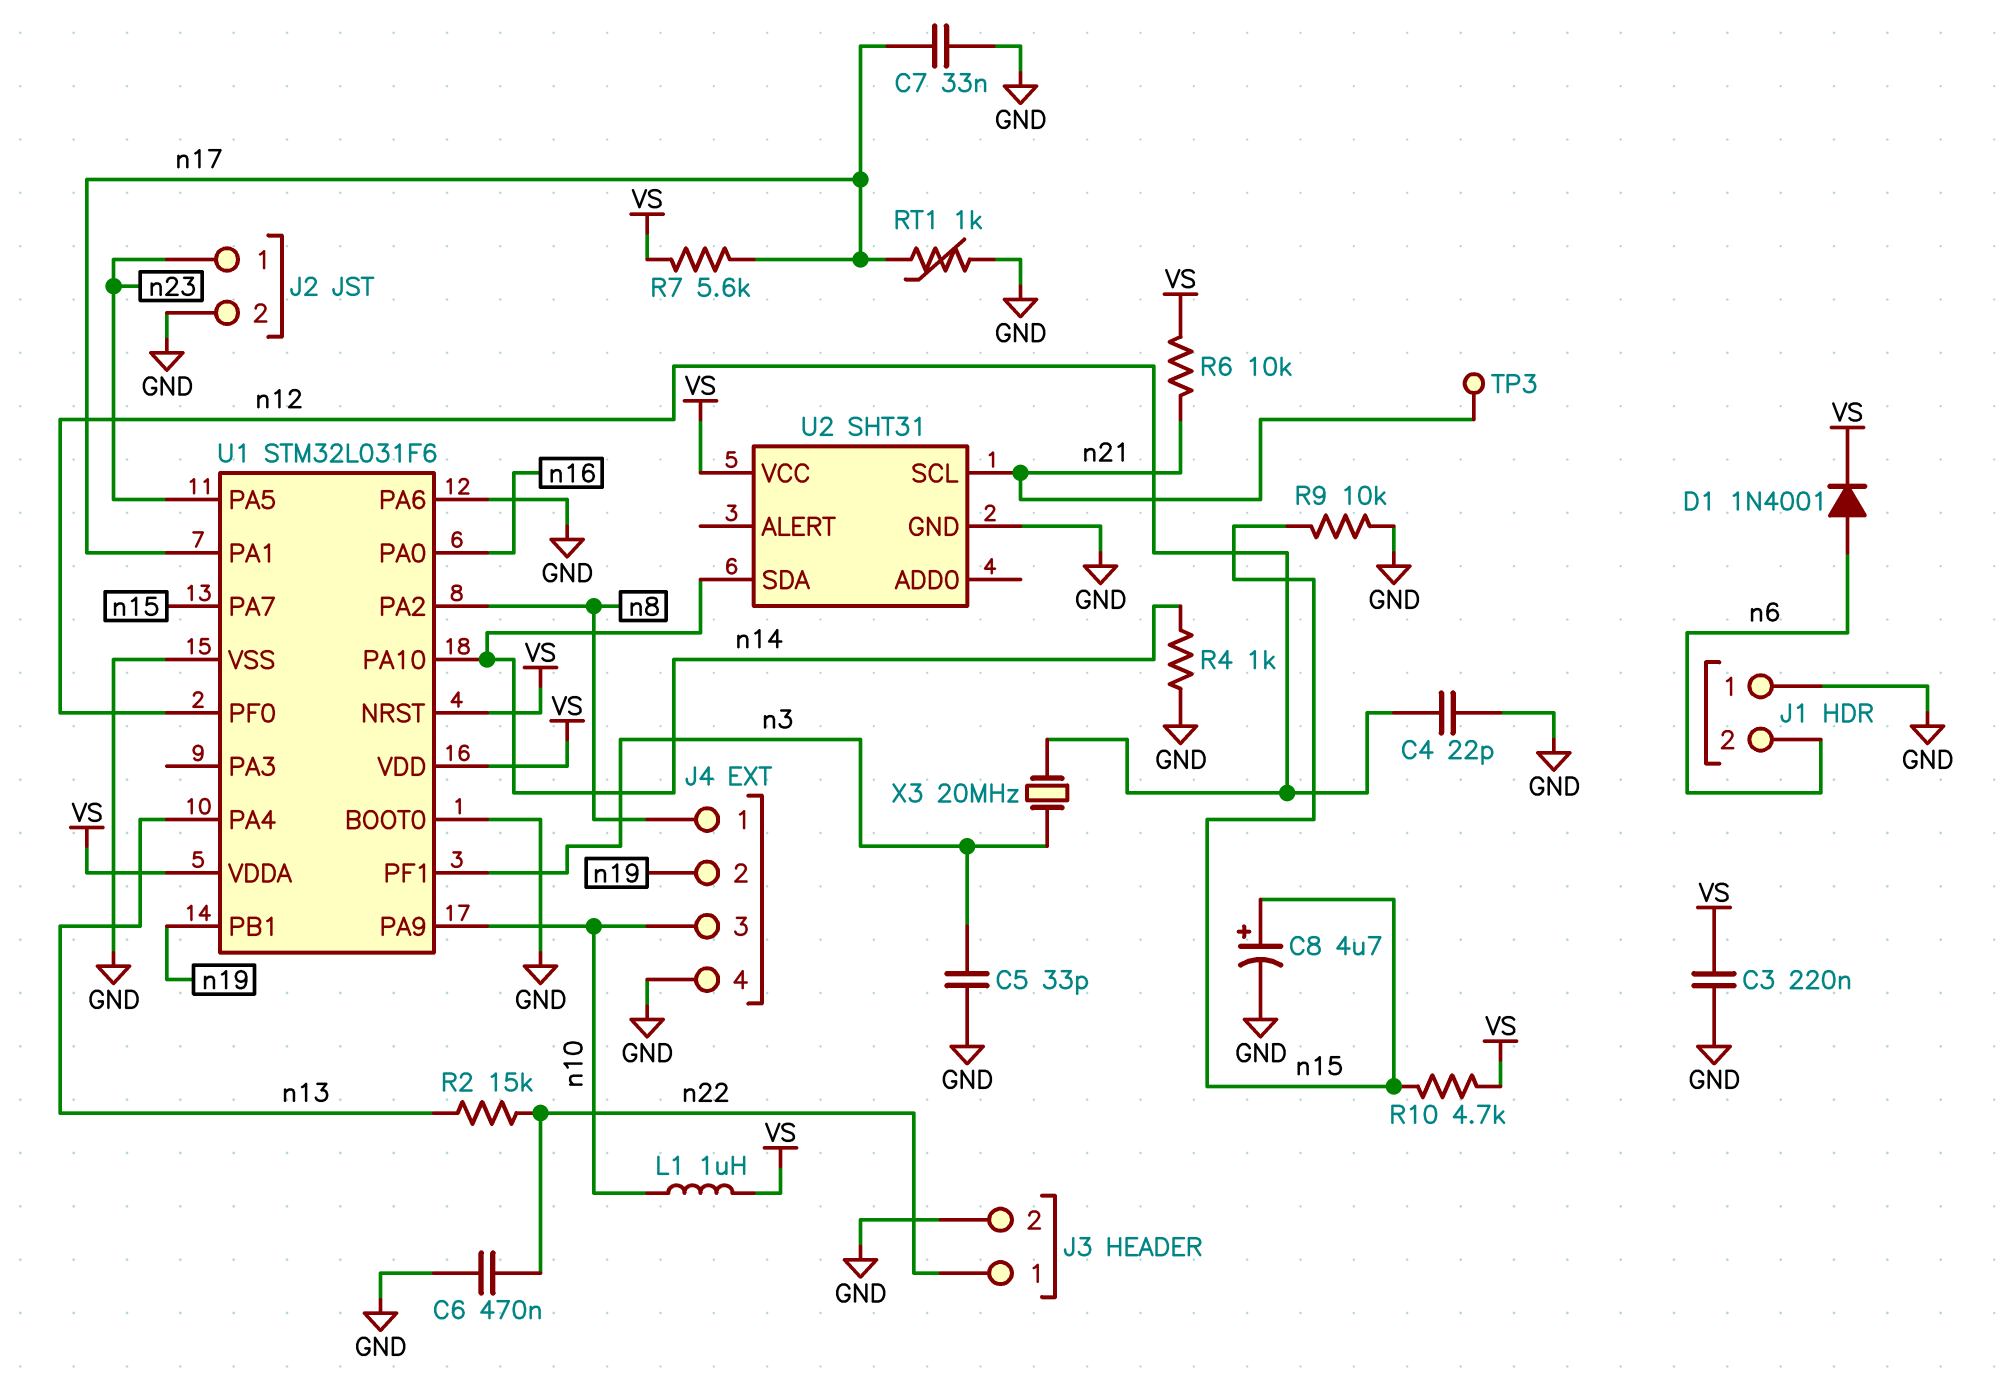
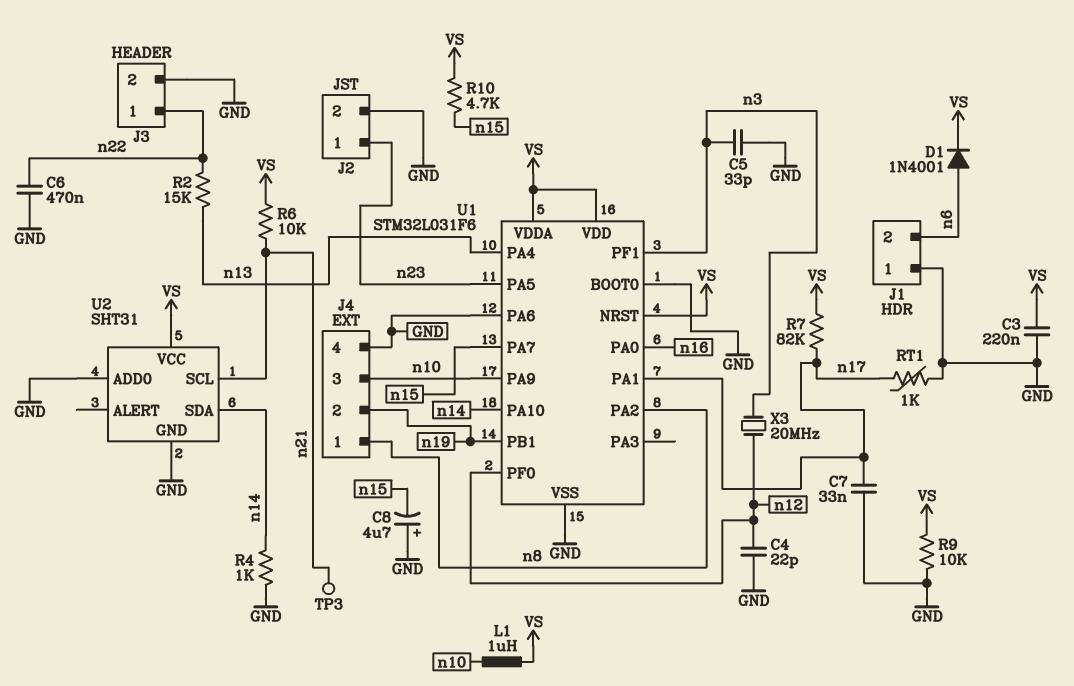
C8: 4.7uF (plus n15, minus GND) -> 4.7uF (plus GND, minus n15)
R7: 5.6k (VS, n17) -> 82k (VS, n17)
R9: 10k (GND, n15) -> 10k (GND, VS)
U2 pin ADD0: none -> GND

